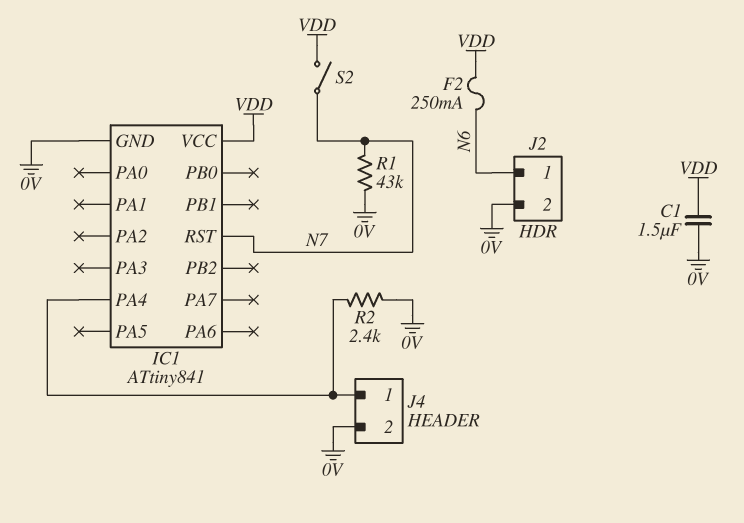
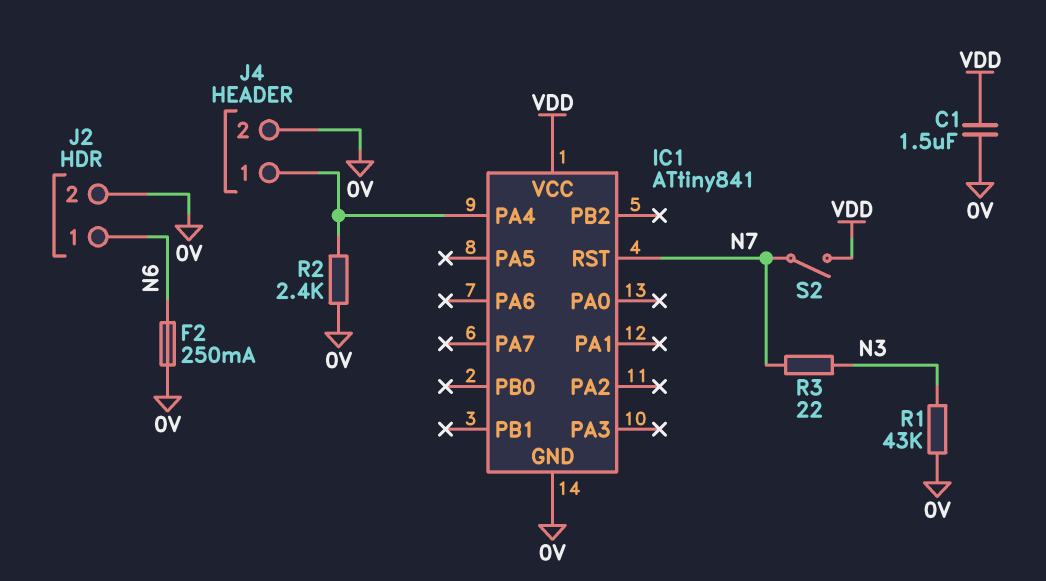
F2: 250mA (N6, VDD) -> 250mA (0V, N6)
R1: 43k (0V, N7) -> 43k (0V, N3)
R3: none -> 22 (N3, N7)

